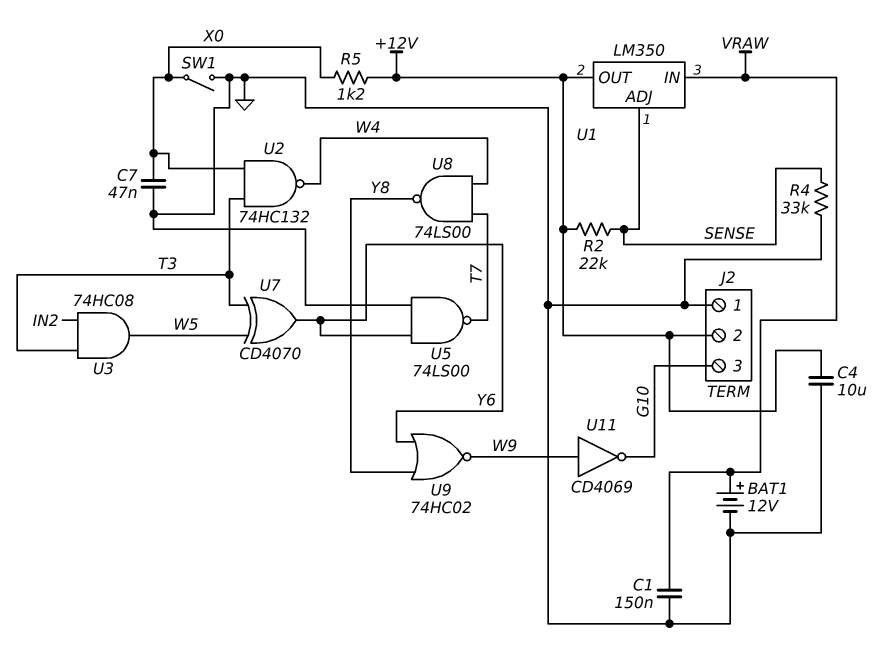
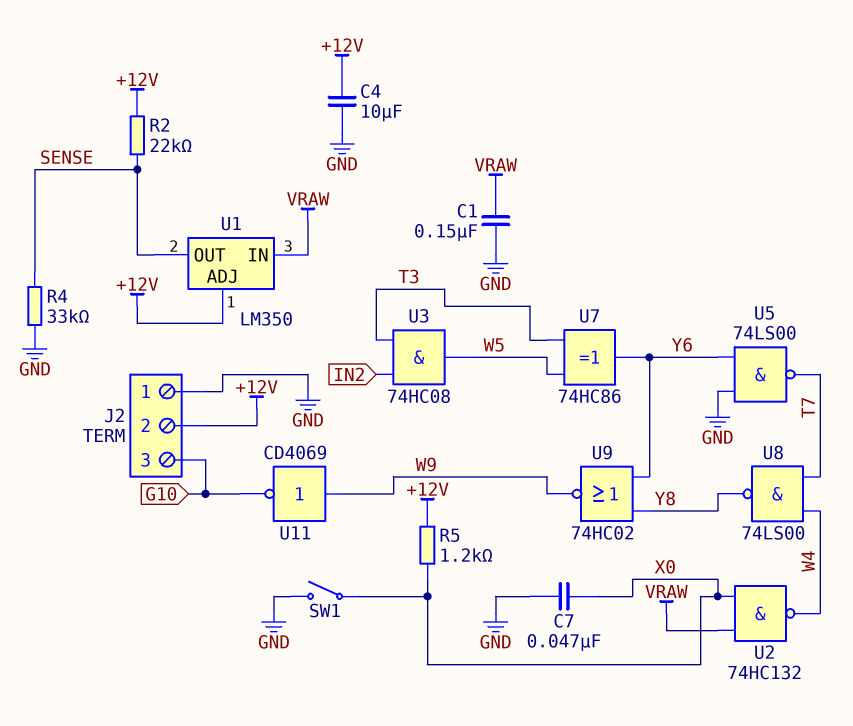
BAT1: 12V (plus VRAW, minus GND) -> none
U1 pin ADJ: SENSE -> +12V
U1 pin OUT: +12V -> SENSE
U2: NAND 74HC132 (in T3, in X0, out W4) -> NAND 74HC132 (in VRAW, in X0, out W4)
U7: XOR CD4070 (in T3, in W5, out Y6) -> XOR 74HC86 (in T3, in W5, out Y6)

